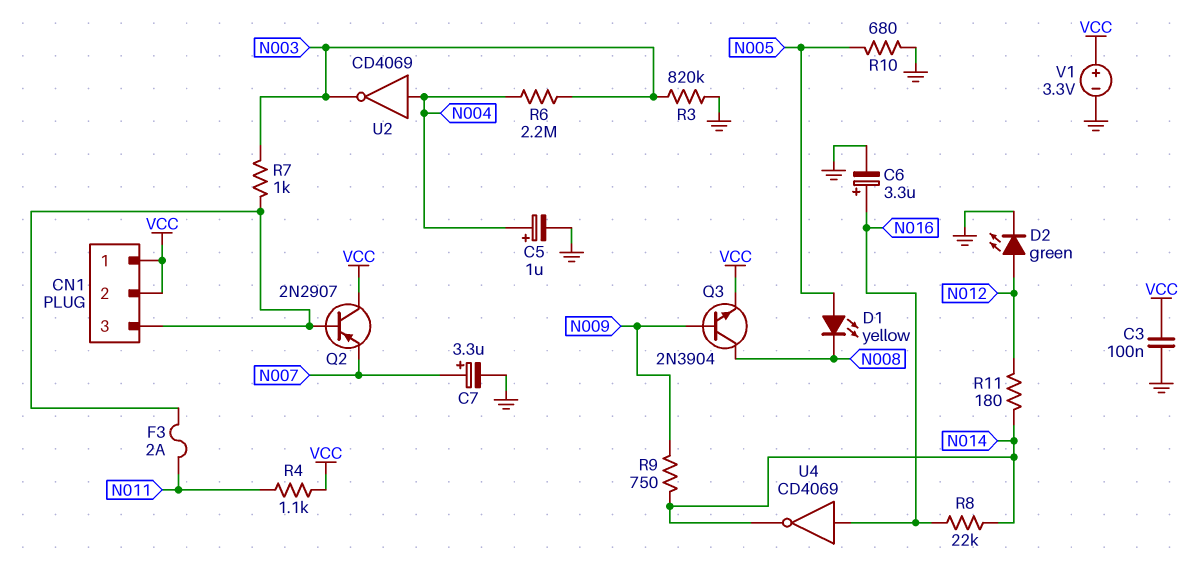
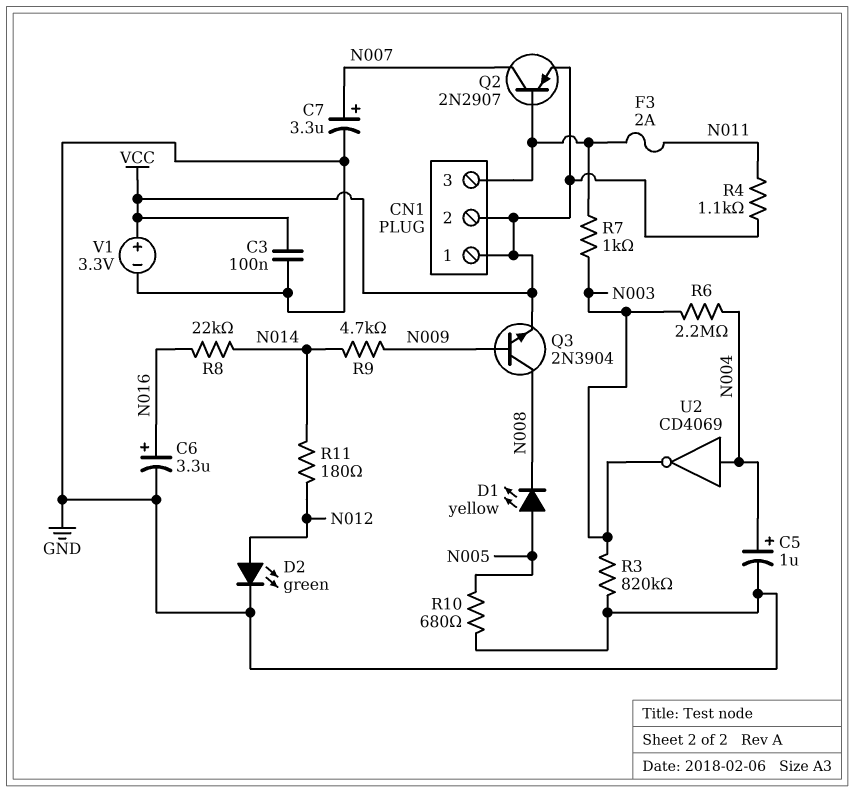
Q2: PNP 2N2907 (B CN1/3, C VCC, E N007) -> PNP 2N2907 (B CN1/3, C N007, E VCC)
R9: 750 (N009, N014) -> 4.7k (N009, N014)
U4: NOT CD4069 (in N016, out N014) -> none

